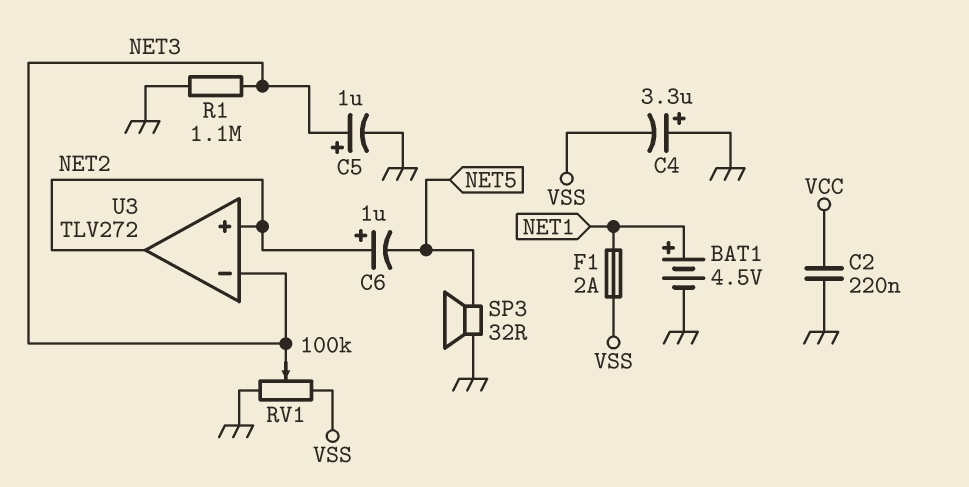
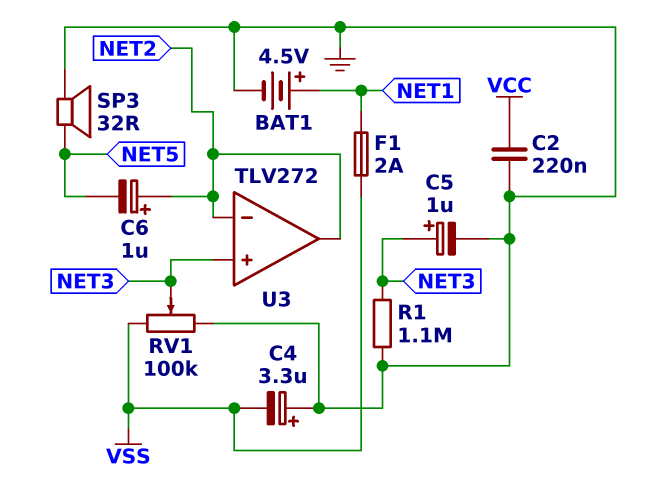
U3 pin in+: NET2 -> NET3
U3 pin in-: NET3 -> NET2

